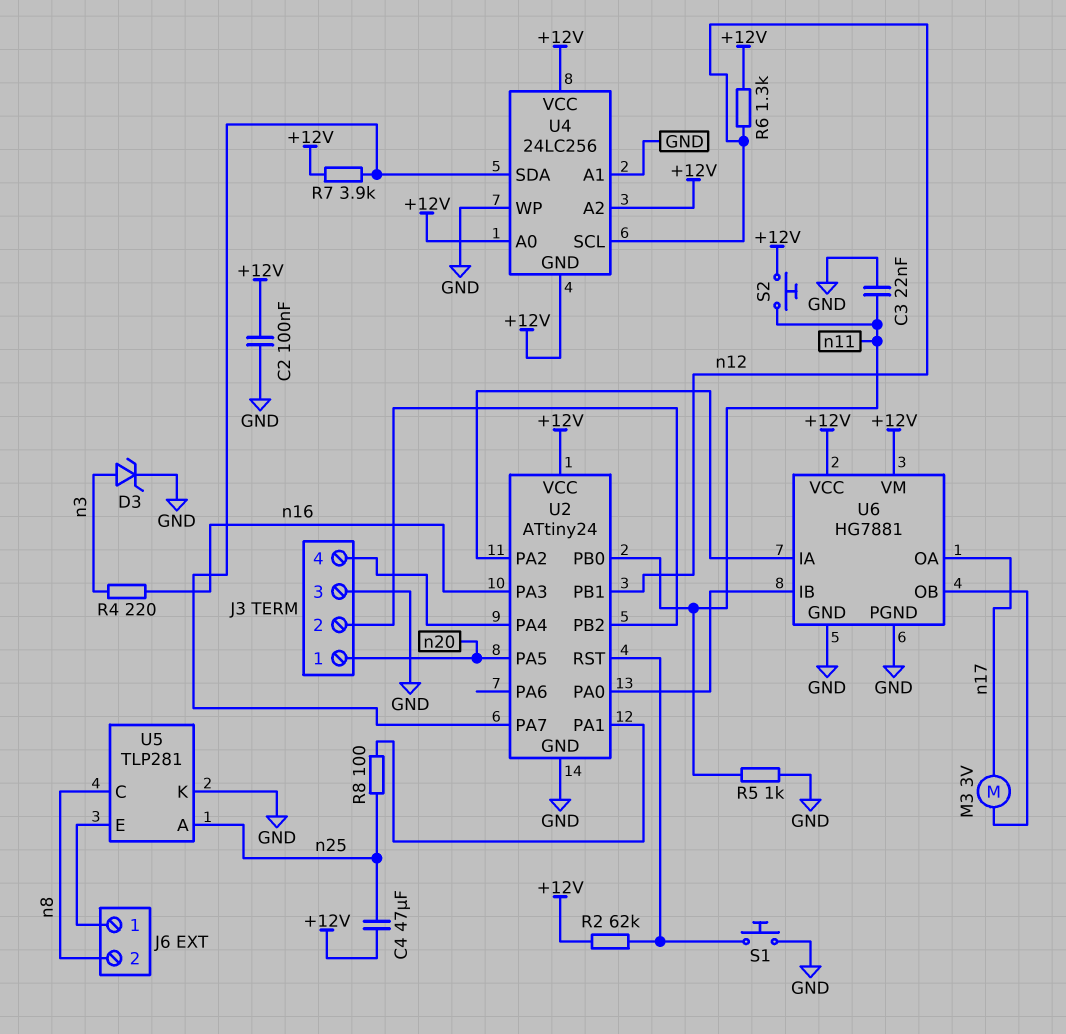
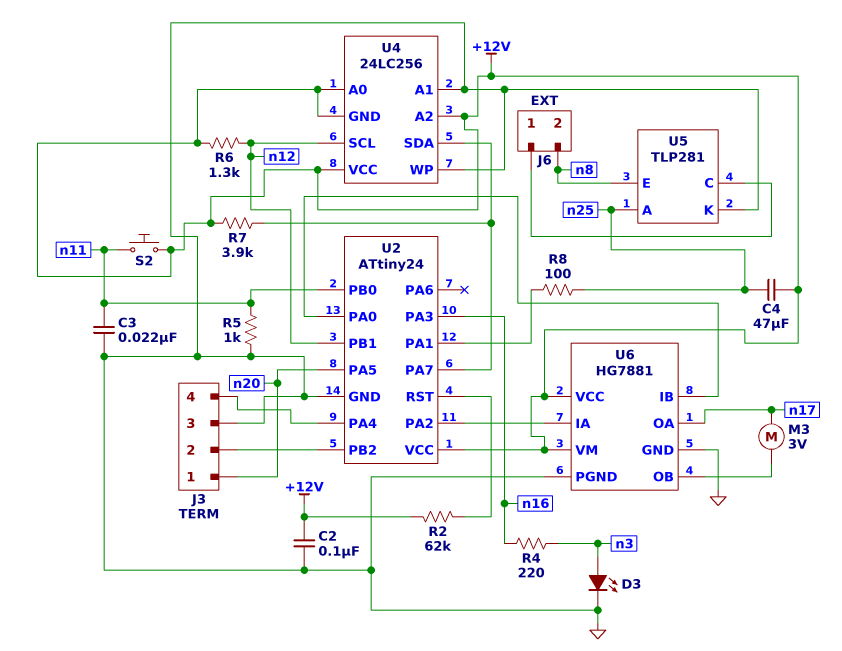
D3: zener (A n3, K GND) -> LED (A n3, K GND)
S1: button (GND, U2/RST) -> none
U5 pin C: n8 -> J6/1
U5 pin E: J6/1 -> n8

